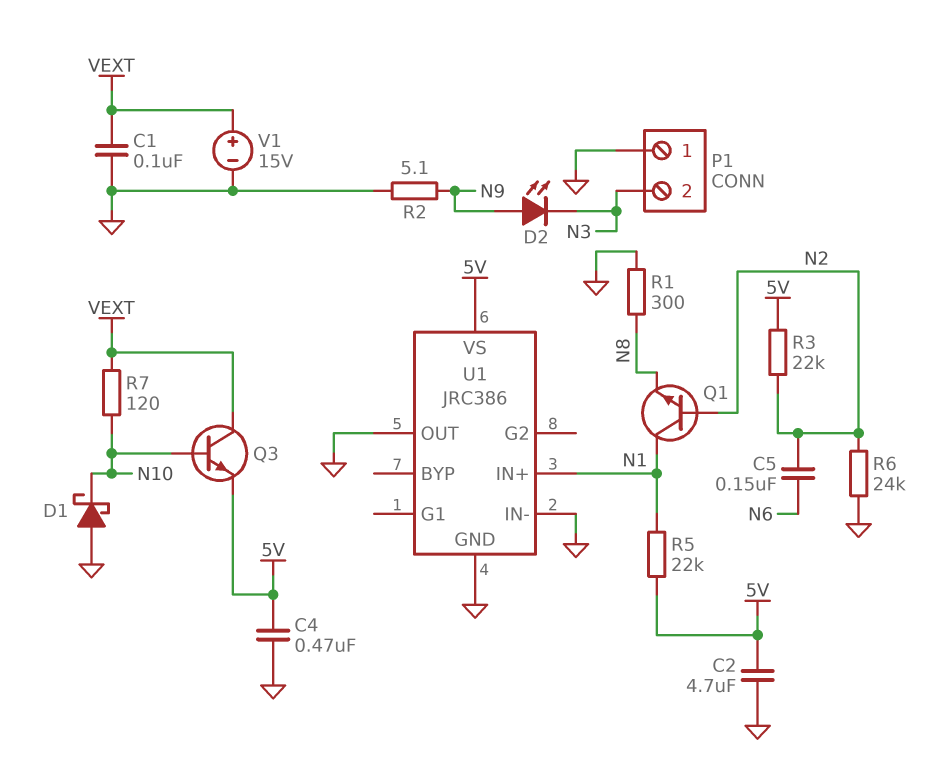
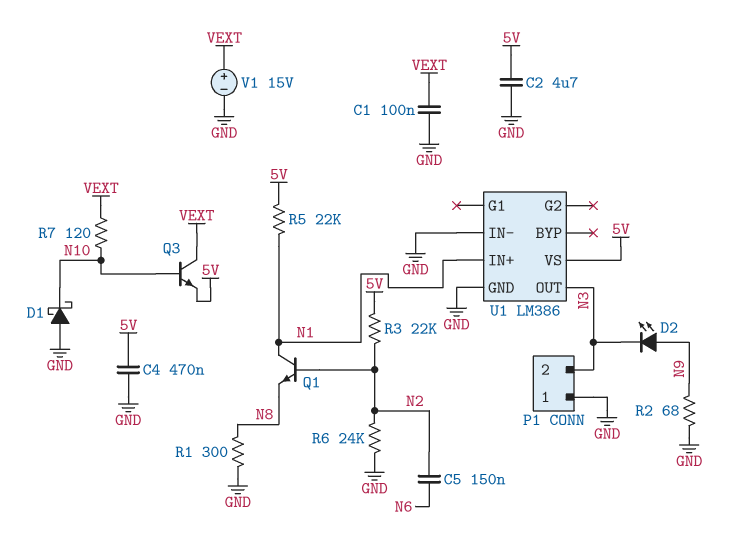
R2: 5.1 (GND, N9) -> 68 (GND, N9)
U1: JRC386 -> LM386
U1 pin OUT: GND -> N3

